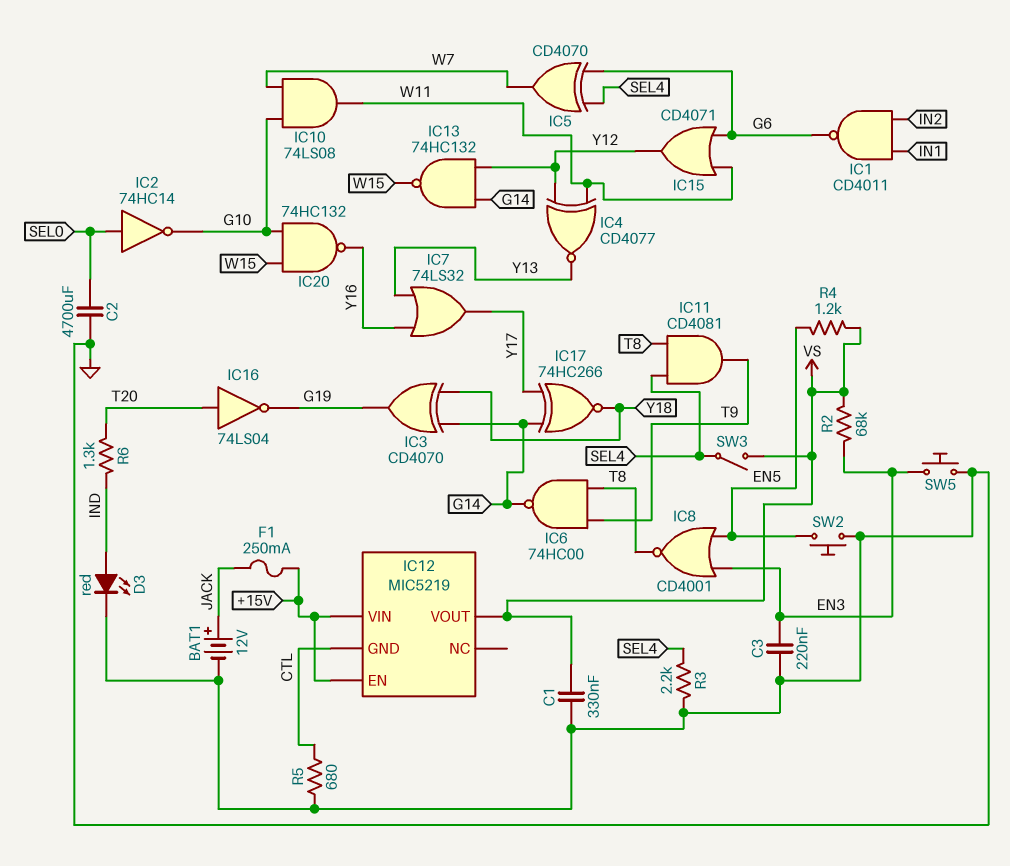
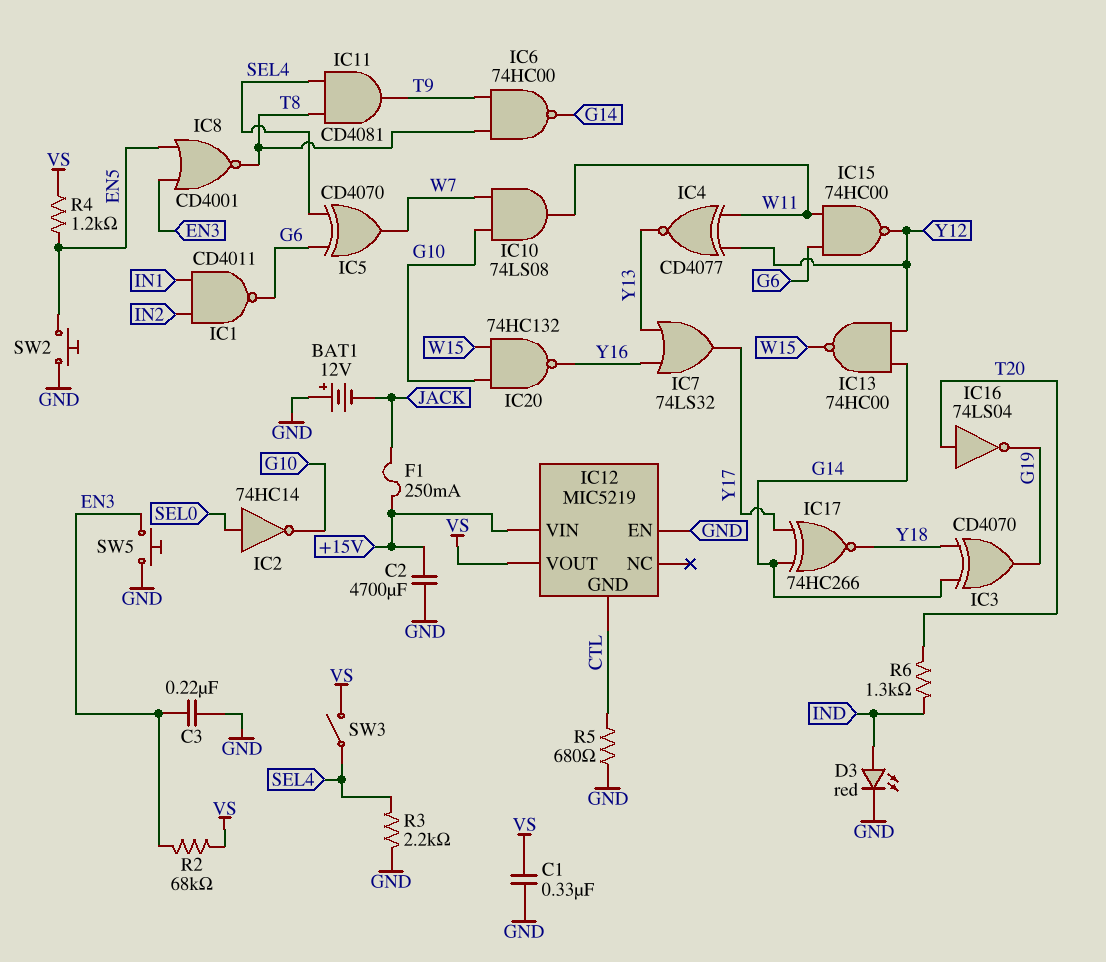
BAT1: 12V (plus JACK, minus GND) -> 12V (plus GND, minus JACK)
C2: 4700uF (GND, SEL0) -> 4700uF (+15V, GND)
IC12 pin EN: +15V -> GND
IC13: NAND 74HC132 (in G14, in Y12, out W15) -> NAND 74HC00 (in G14, in Y12, out W15)
IC15: OR CD4071 (in G6, in W11, out Y12) -> NAND 74HC00 (in G6, in W11, out Y12)

